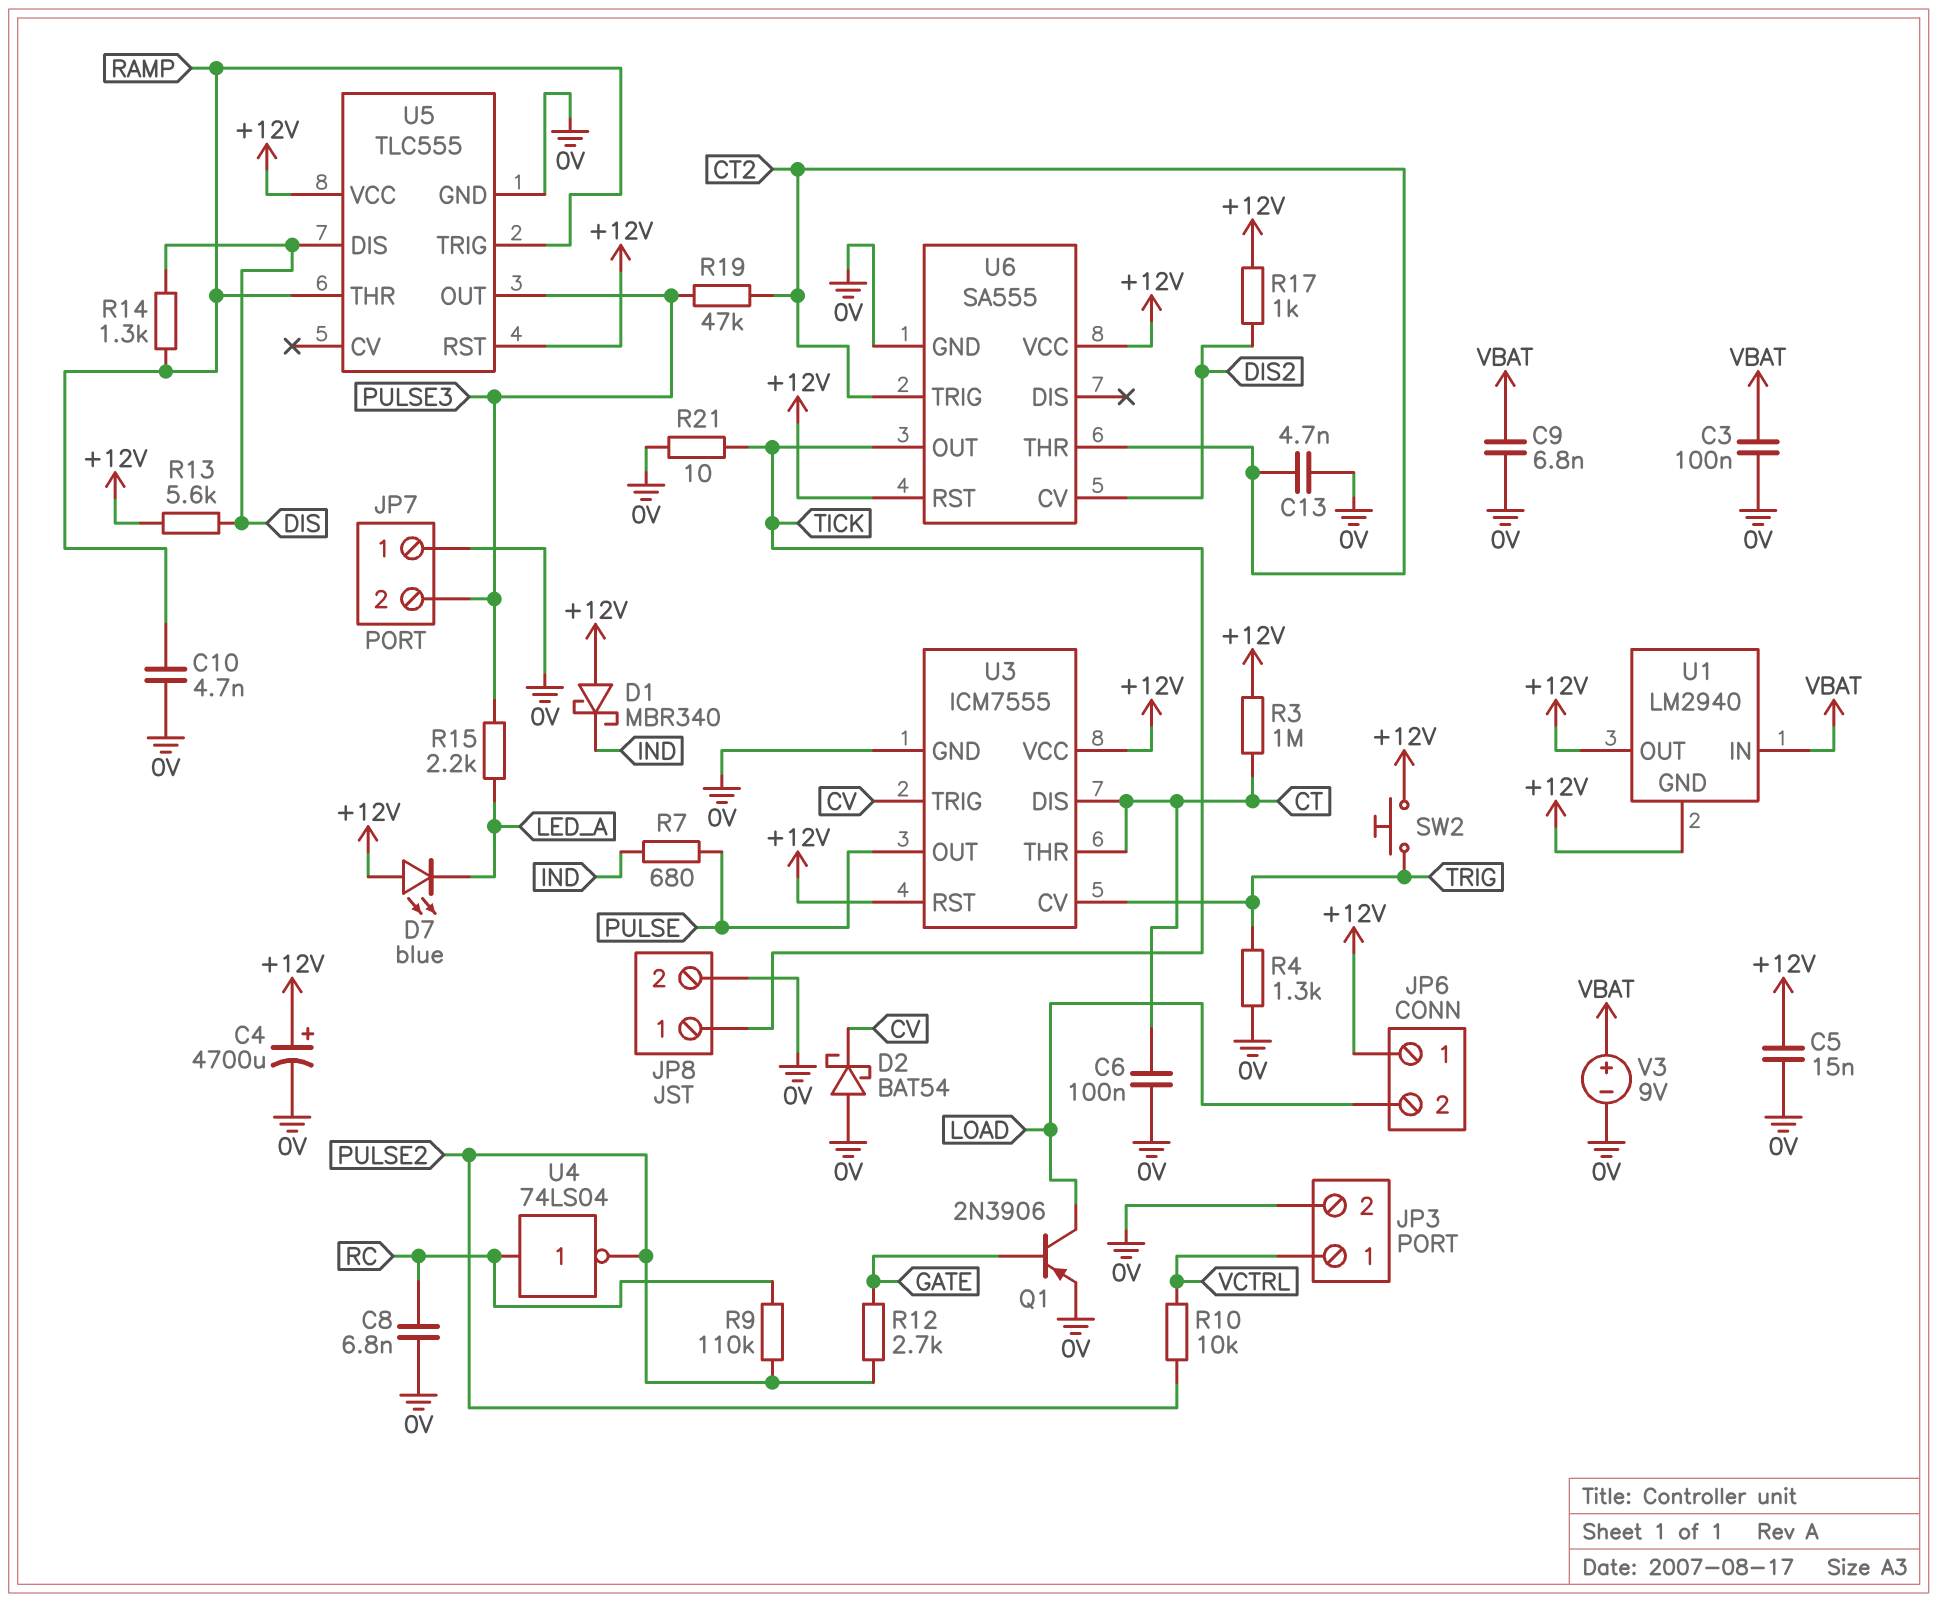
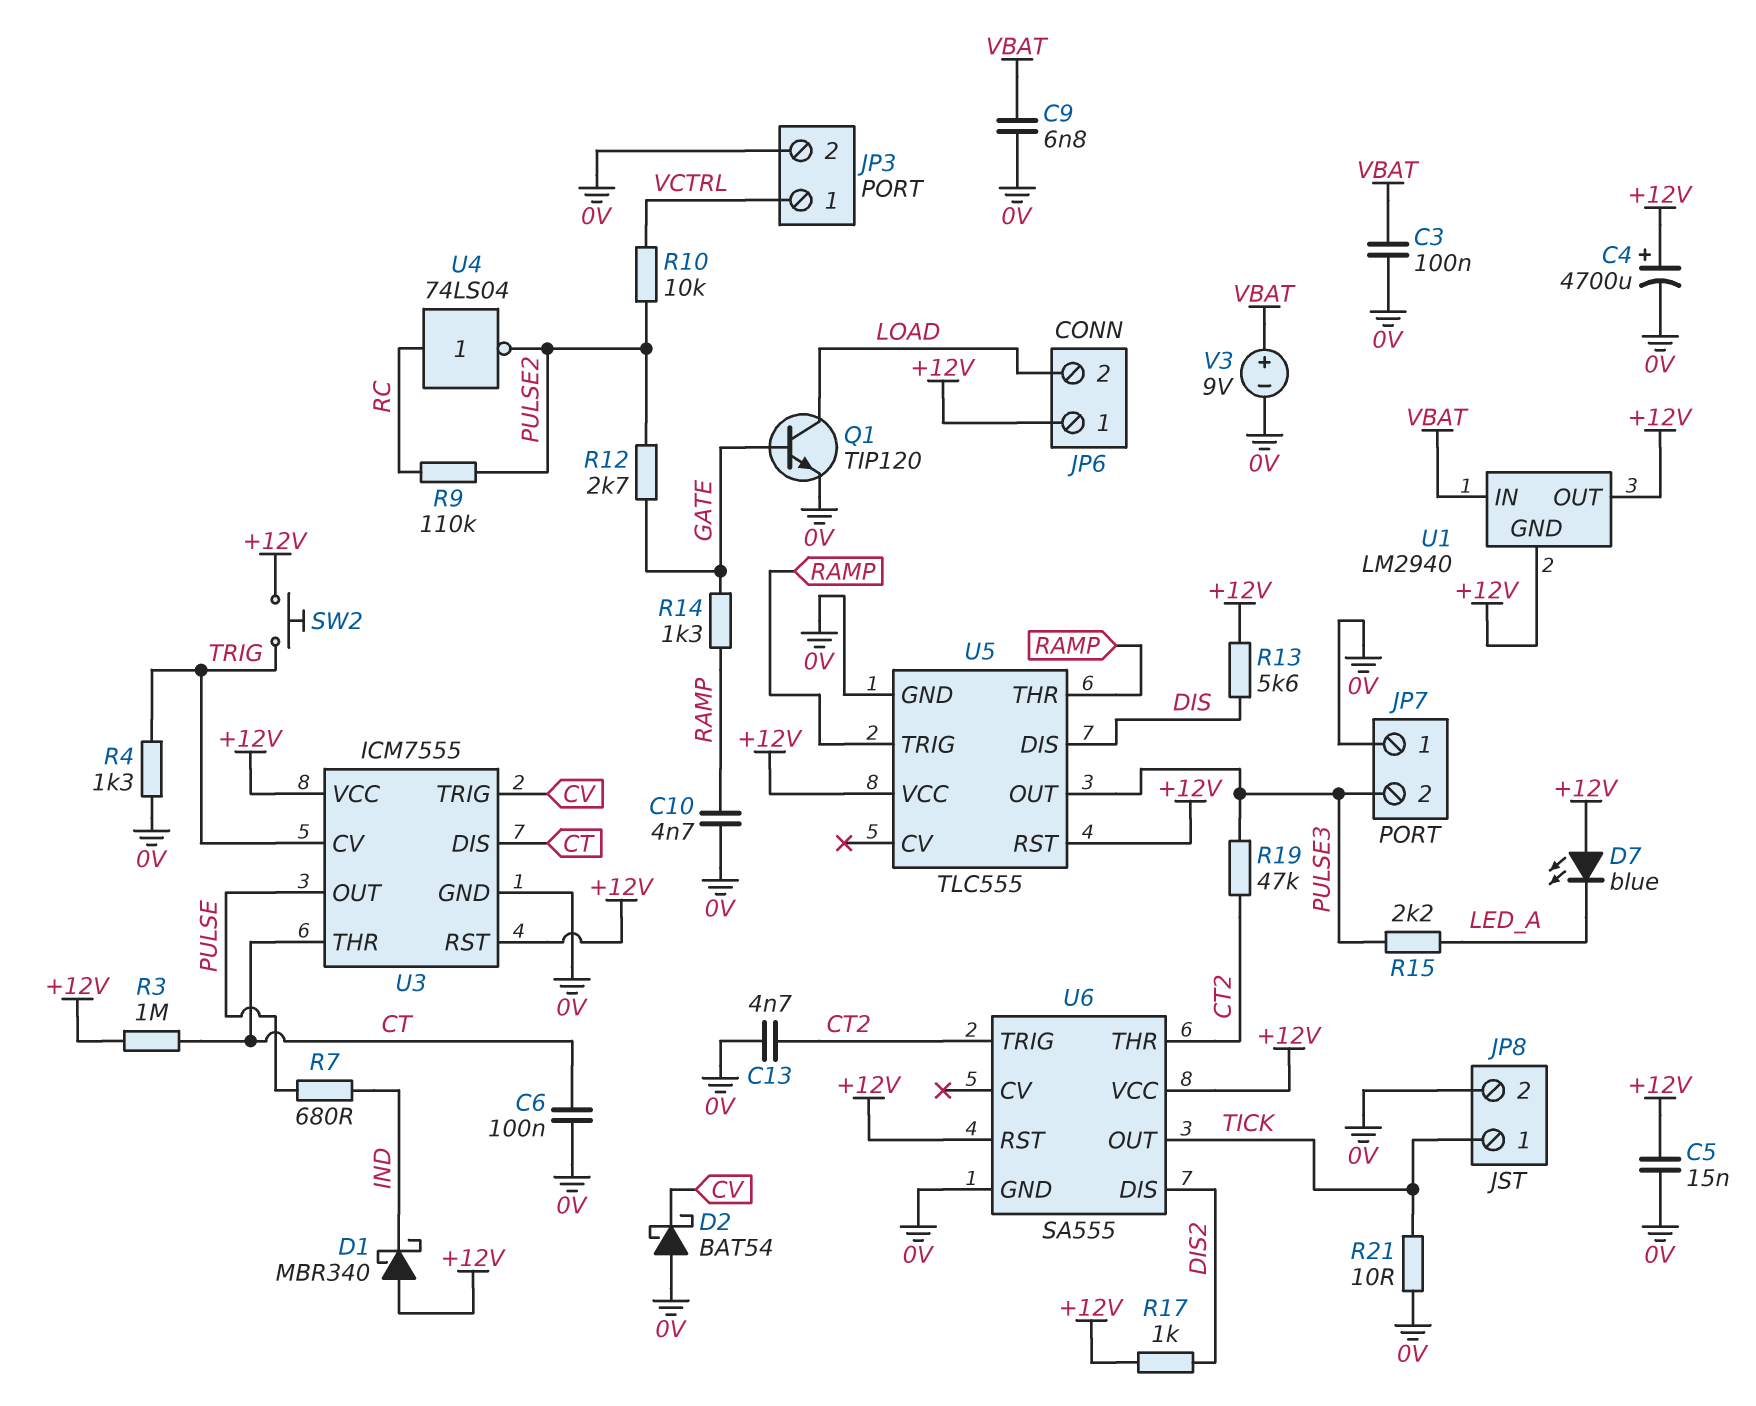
C8: 6.8nF (0V, RC) -> none
Q1: PNP 2N3906 (B GATE, C LOAD, E 0V) -> NPN TIP120 (B GATE, C LOAD, E 0V)
R14: 1.3k (DIS, RAMP) -> 1.3k (GATE, RAMP)
U6 pin CV: DIS2 -> none
U6 pin DIS: none -> DIS2

